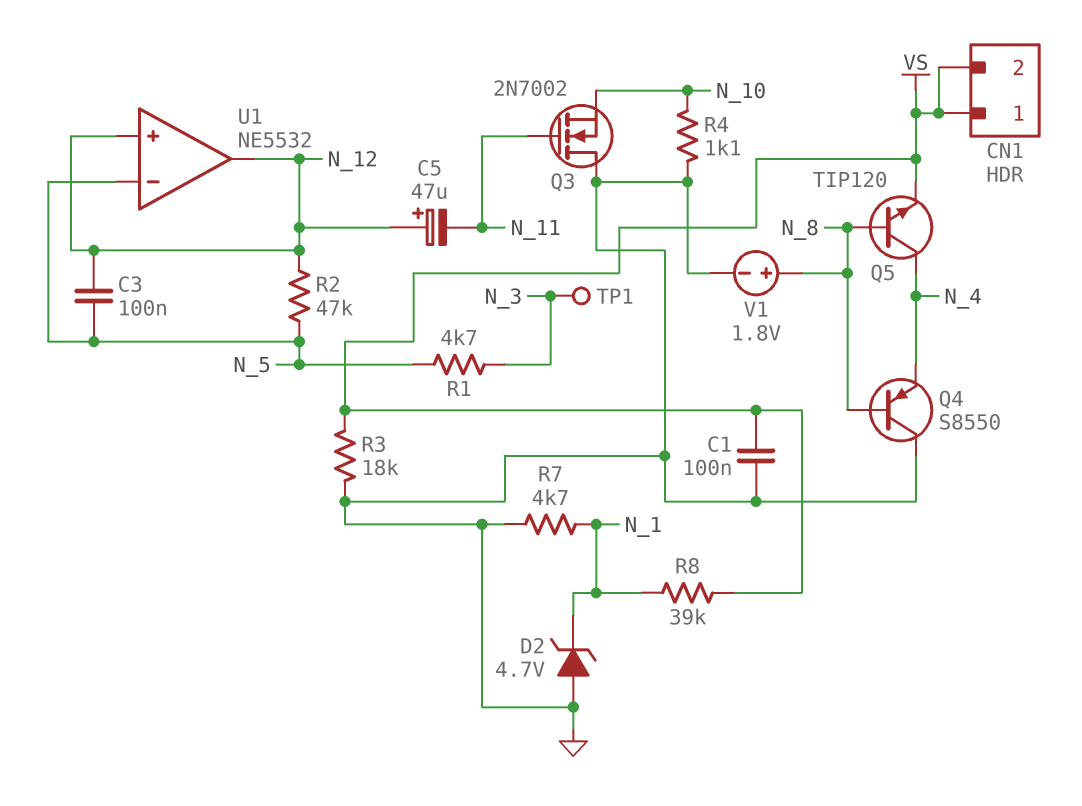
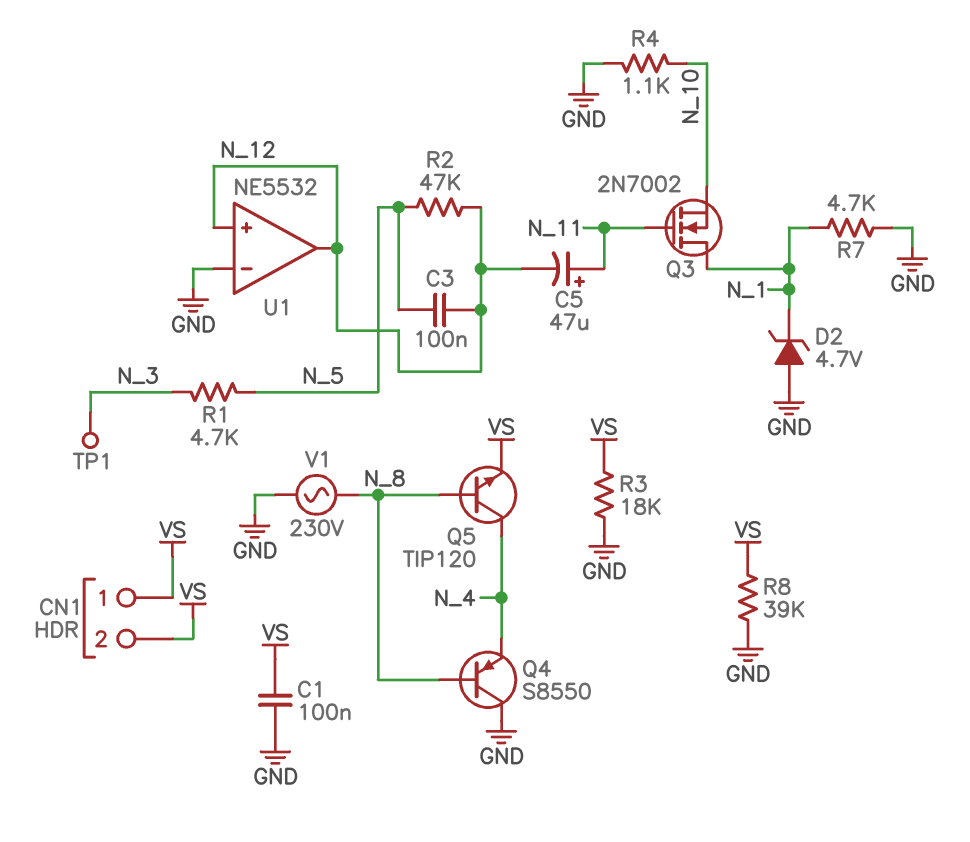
C5: 47uF (plus N_12, minus N_11) -> 47uF (plus N_11, minus N_12)
Q3: NMOS 2N7002 (G N_11, D GND, S N_10) -> NMOS 2N7002 (G N_11, D N_1, S N_10)
R8: 39k (N_1, VS) -> 39k (GND, VS)
U1 pin in-: N_5 -> GND
V1: 1.8V (plus N_8, minus GND) -> AC 230V (GND, N_8)

